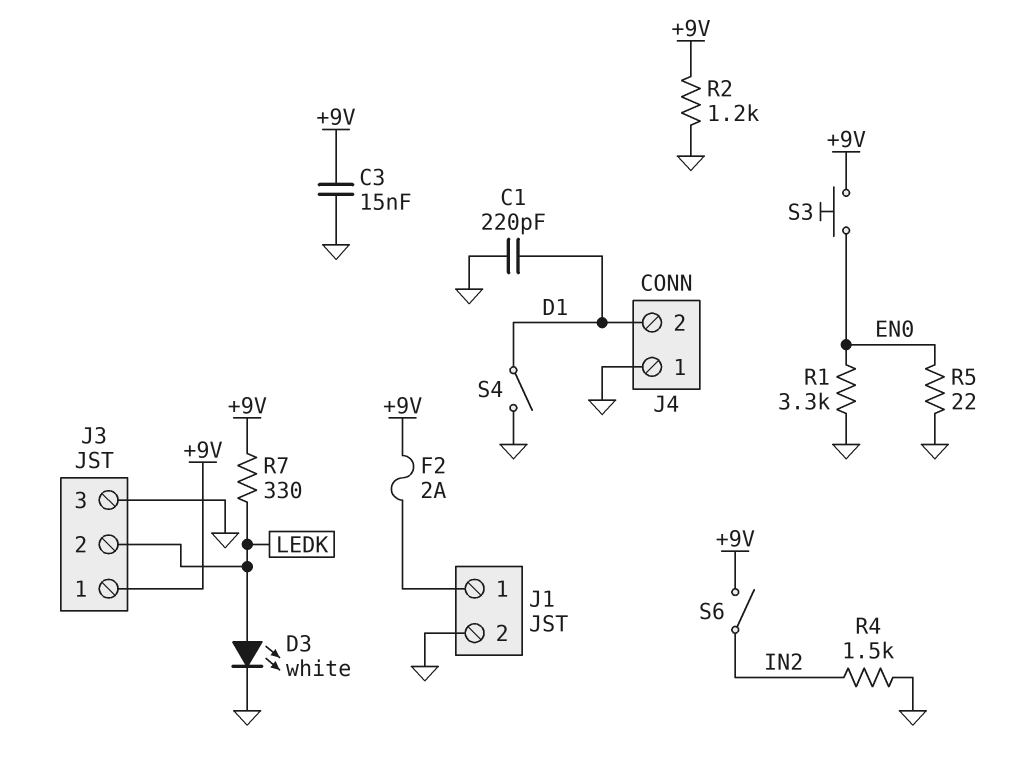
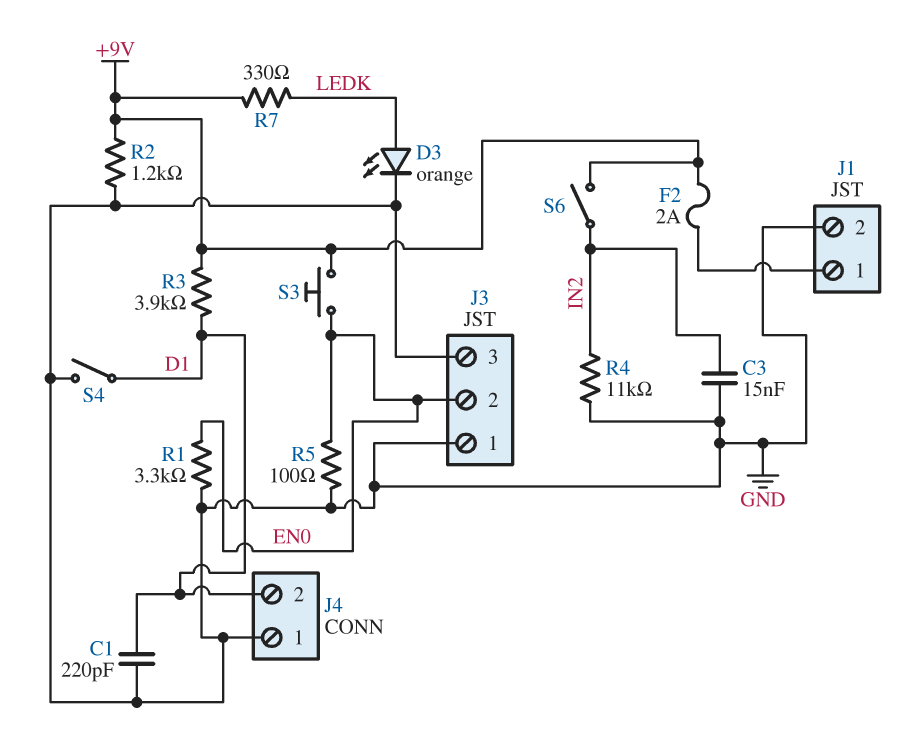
C3: 15nF (+9V, GND) -> 15nF (GND, IN2)
D3: LED white (A LEDK, K GND) -> LED orange (A LEDK, K GND)
J3 pin 1: +9V -> GND
J3 pin 2: LEDK -> EN0
R3: none -> 3.9k (+9V, D1)
R4: 1.5k (GND, IN2) -> 11k (GND, IN2)
R5: 22 (EN0, GND) -> 100 (EN0, GND)

